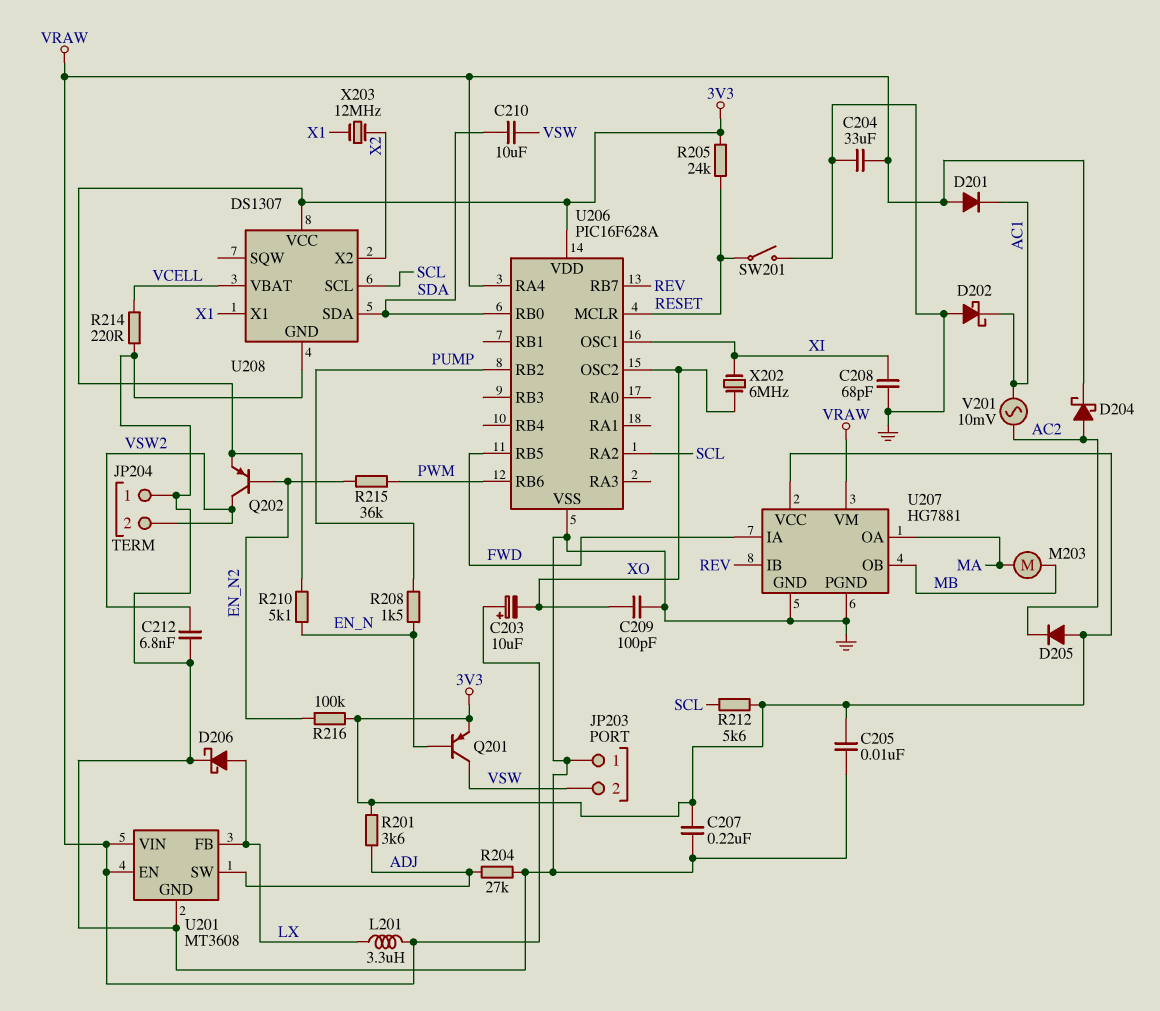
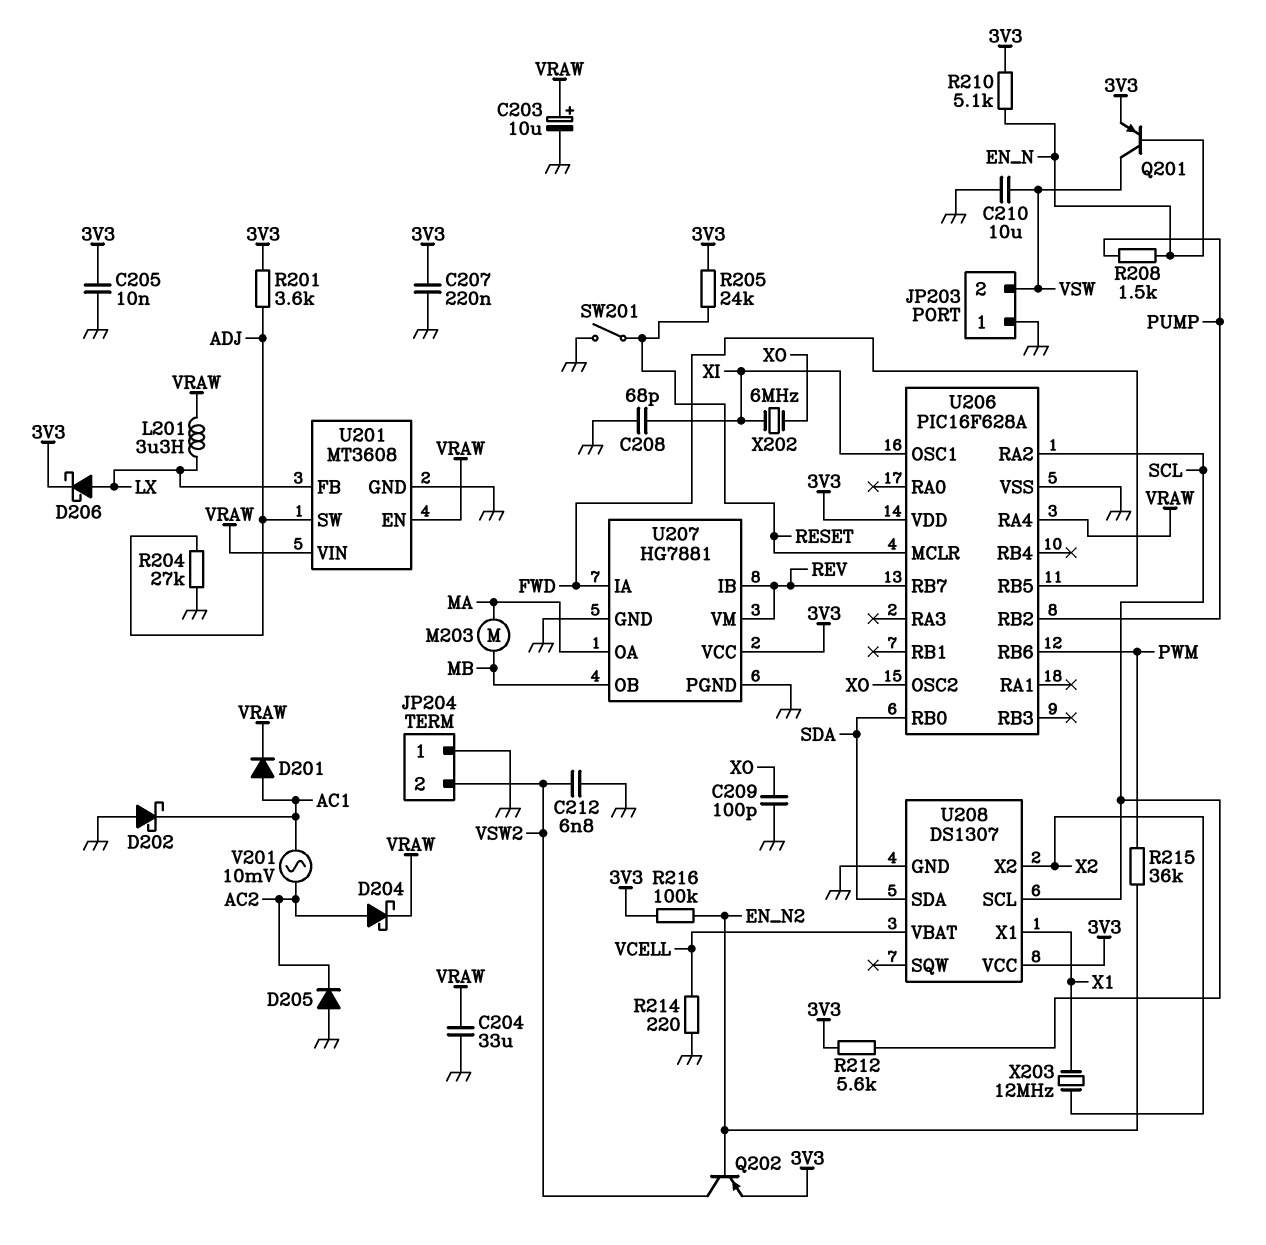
C203: 10uF (plus VRAW, minus XO) -> 10uF (plus VRAW, minus GND)
C210: 10uF (SDA, VSW) -> 10uF (GND, VSW)
D201: diode (A VRAW, K AC1) -> diode (A AC1, K VRAW)
D205: diode (A 3V3, K AC2) -> diode (A GND, K AC2)
D206: schottky (A LX, K GND) -> schottky (A LX, K 3V3)
U207 pin VM: VRAW -> REV

